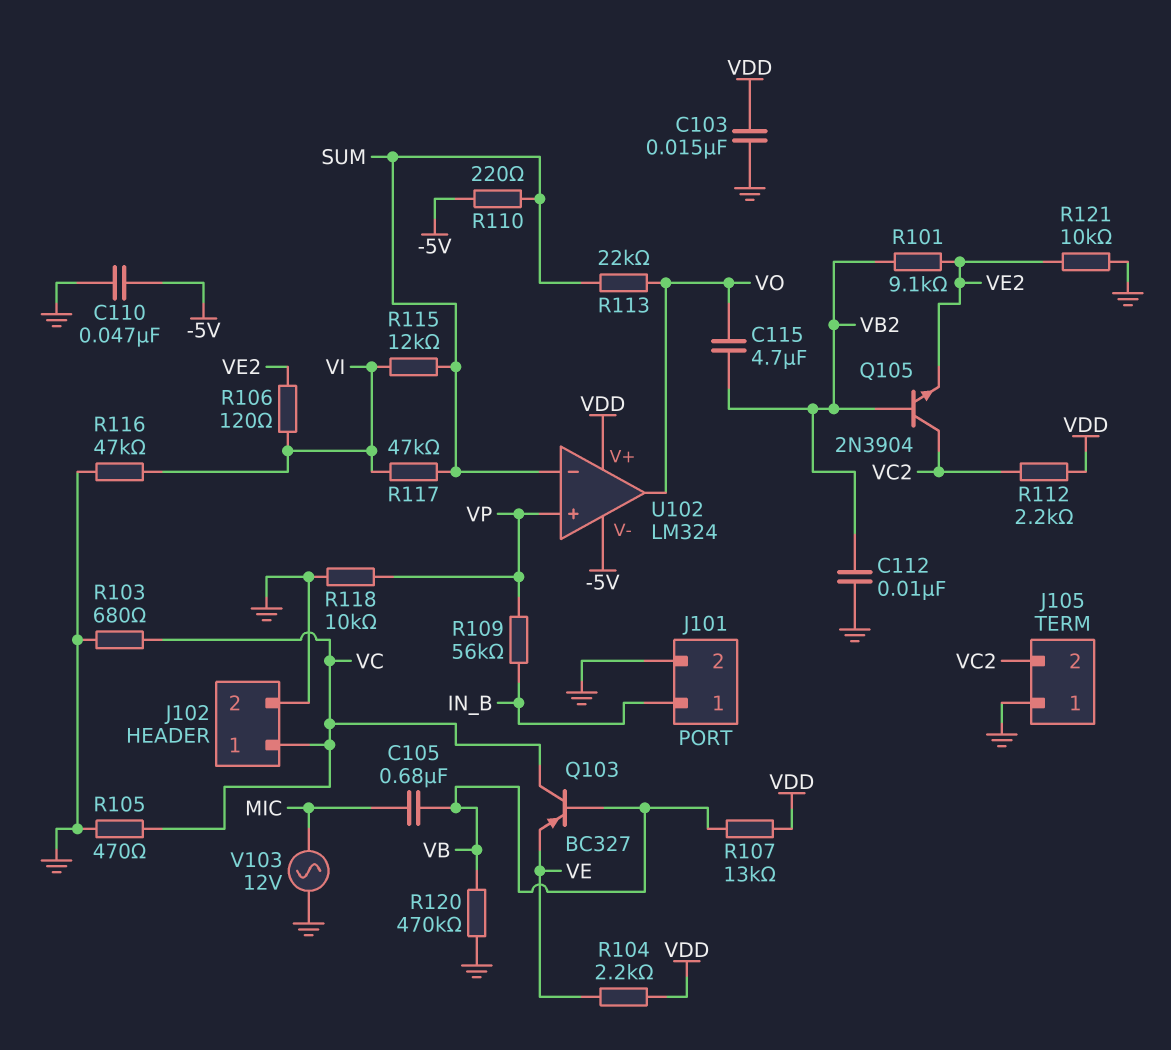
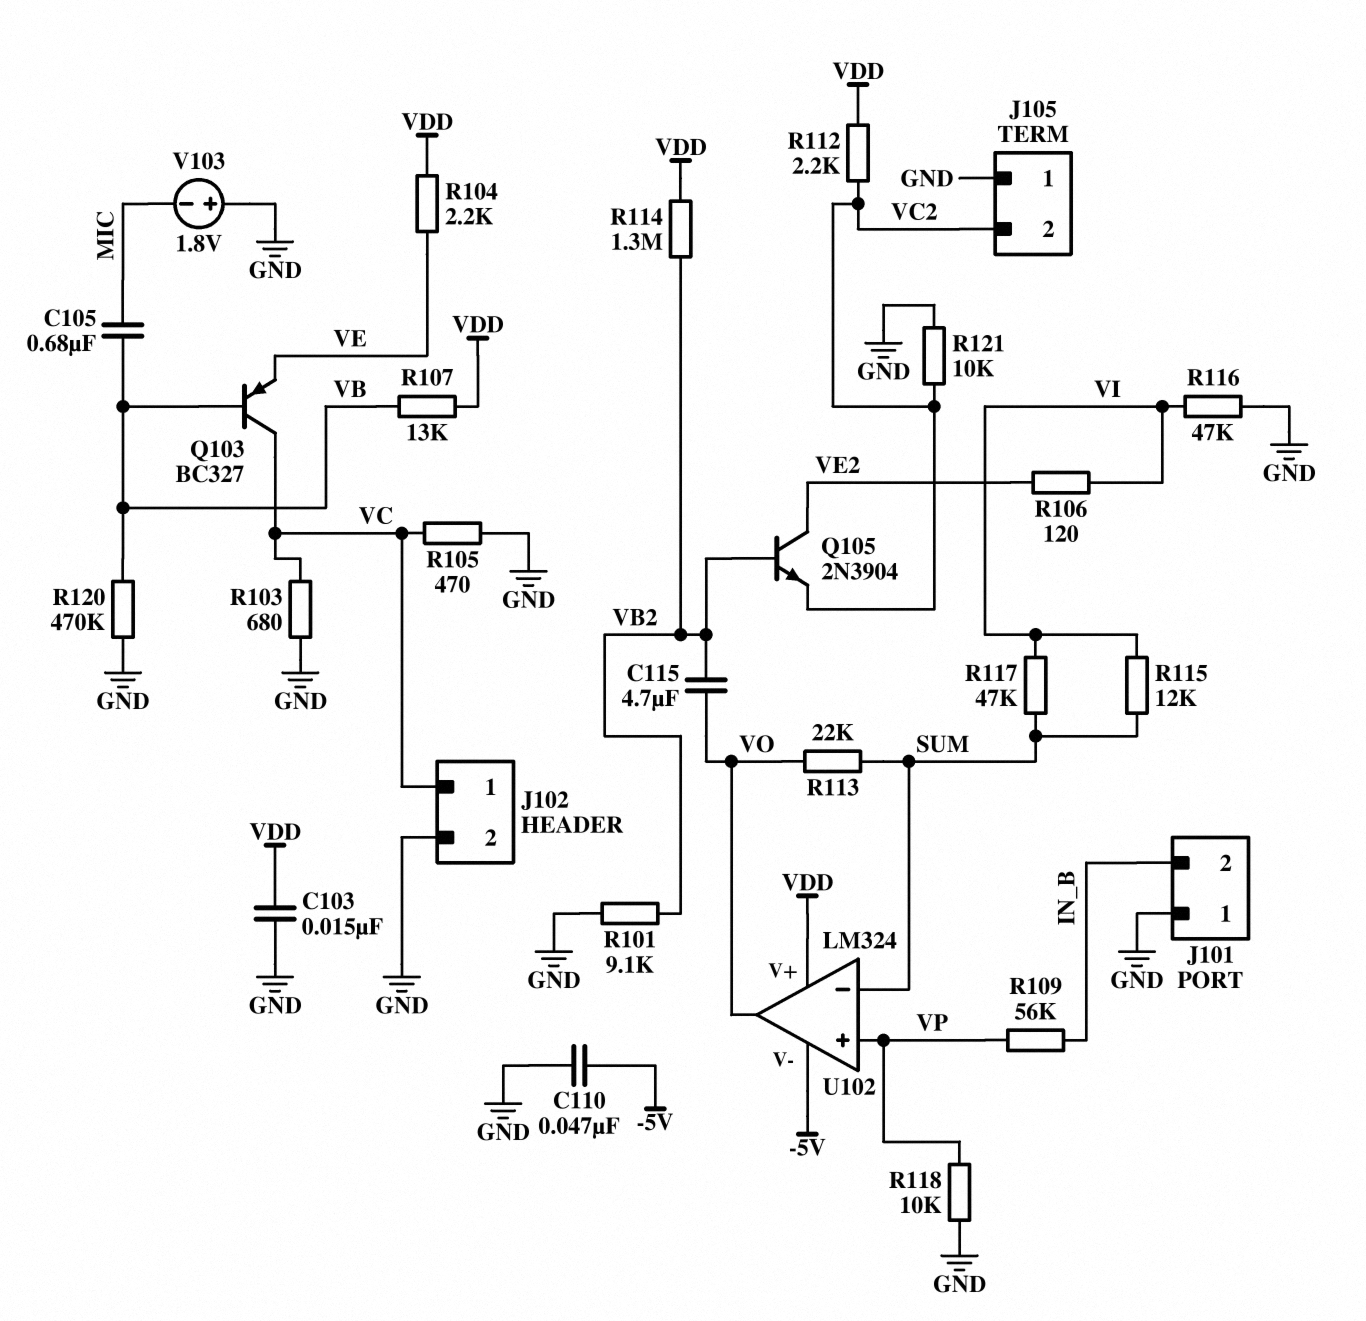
C112: 10nF (GND, VB2) -> none
J101 pin 1: IN_B -> GND
J101 pin 2: GND -> IN_B
Q105: NPN 2N3904 (B VB2, C VC2, E VE2) -> NPN 2N3904 (B VB2, C VE2, E VC2)
R101: 9.1k (VB2, VE2) -> 9.1k (GND, VB2)
R110: 220 (-5V, SUM) -> none
R114: none -> 1.3M (VB2, VDD)
R121: 10k (GND, VE2) -> 10k (GND, VC2)
V103: AC 12V (GND, MIC) -> 1.8V (plus GND, minus MIC)

